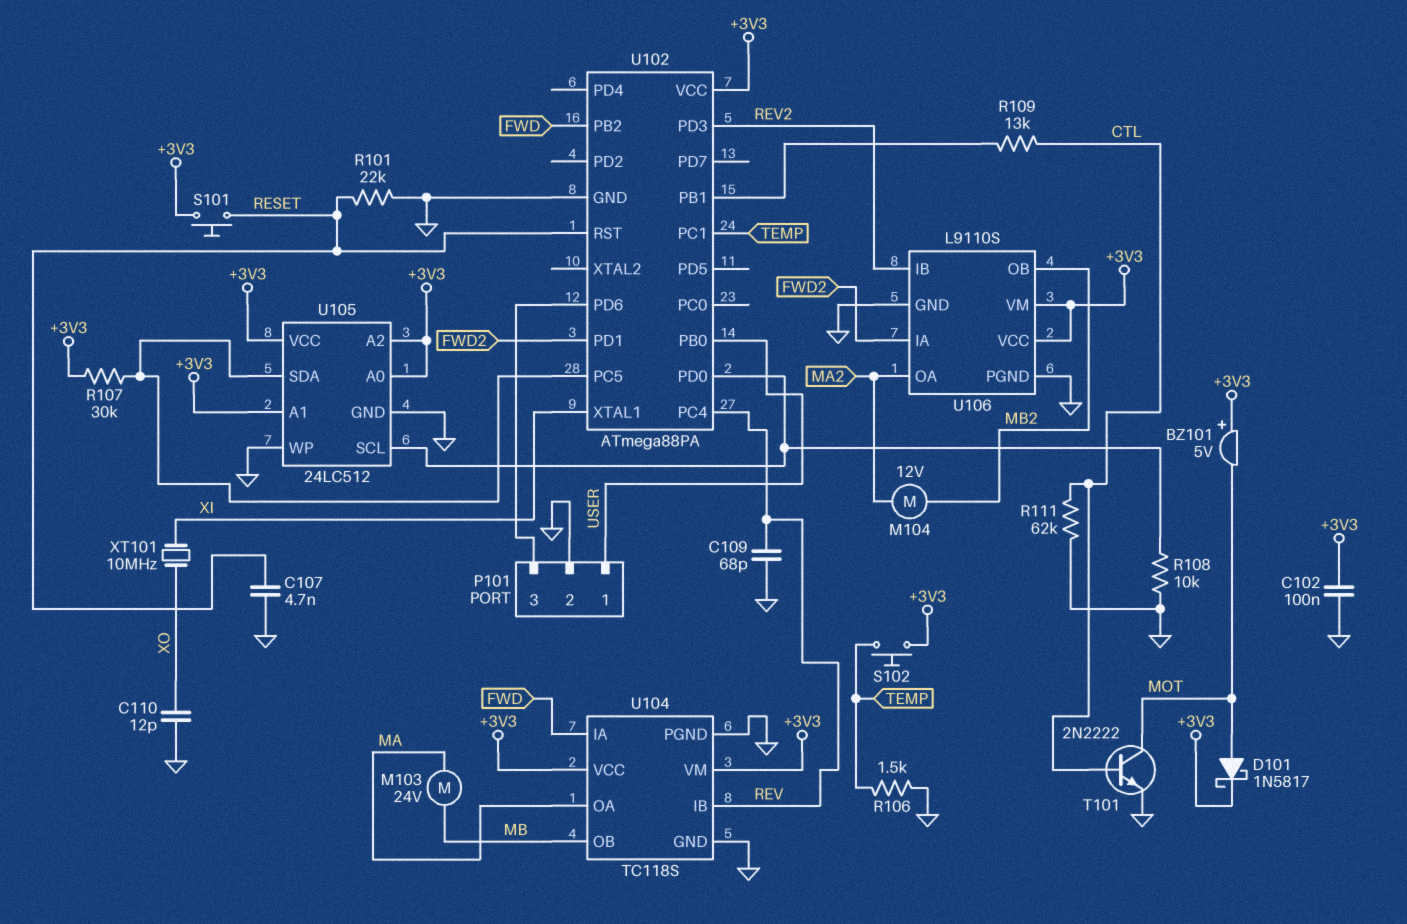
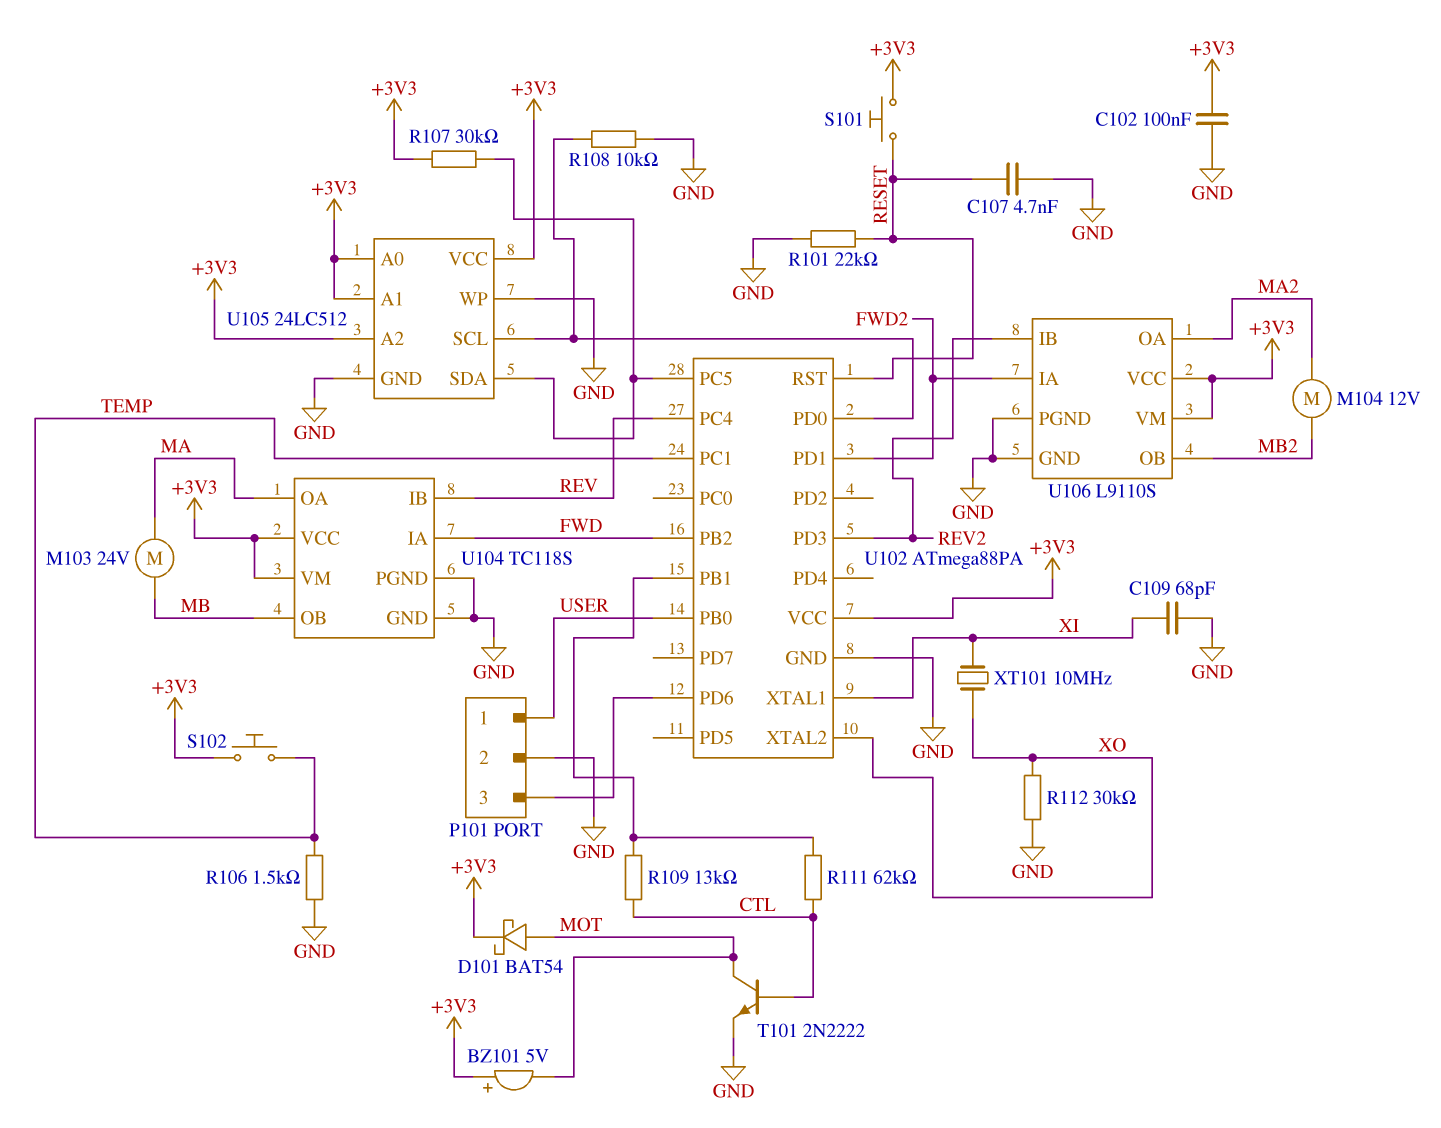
C109: 68pF (GND, REV) -> 68pF (GND, XI)
C110: 12pF (GND, XO) -> none
D101: schottky 1N5817 (A MOT, K +3V3) -> schottky BAT54 (A MOT, K +3V3)
R111: 62k (CTL, GND) -> 62k (CTL, U102/PB1)
R112: none -> 30k (GND, XO)
U102 pin XTAL2: none -> XO

